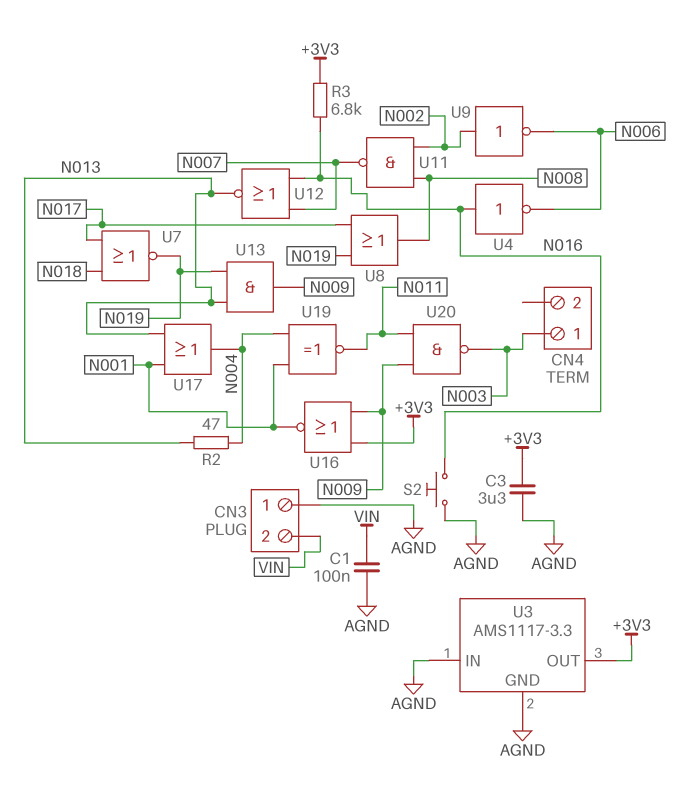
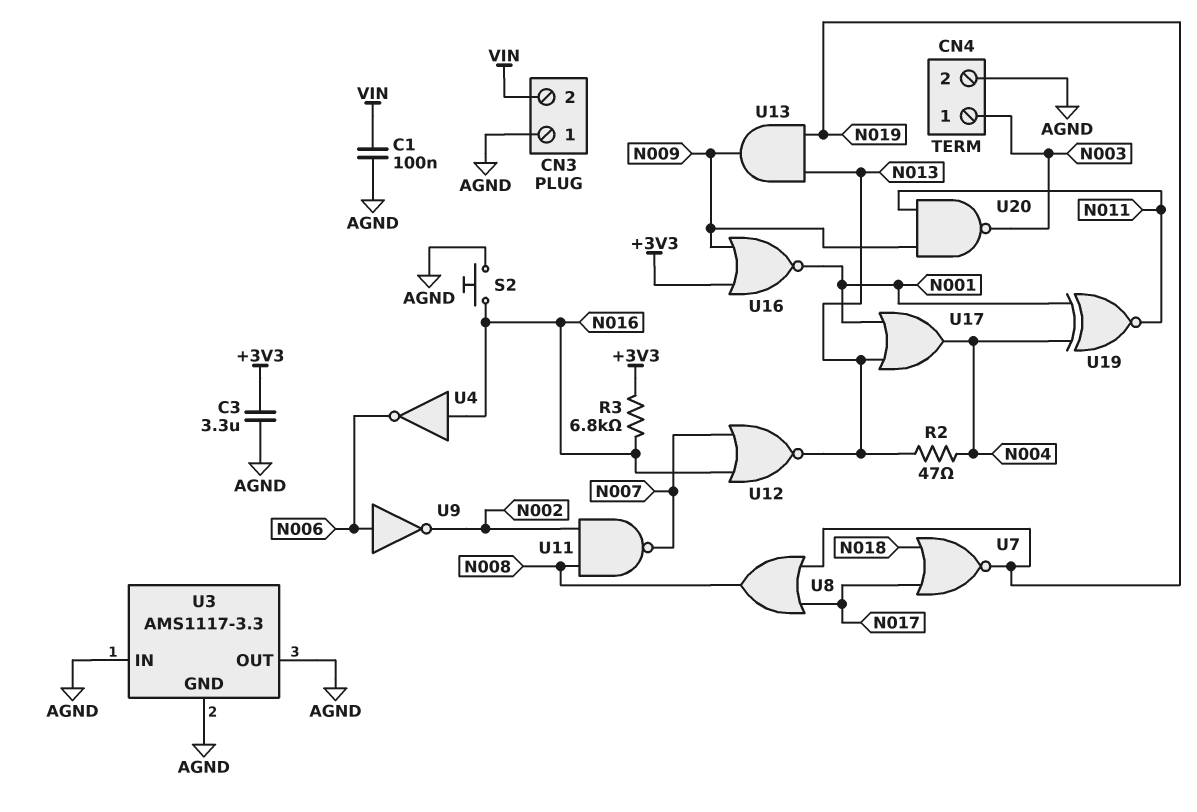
CN4 pin 2: none -> AGND
U3 pin OUT: +3V3 -> AGND
U9: NOT (in N002, out N006) -> NOT (in N006, out N002)

